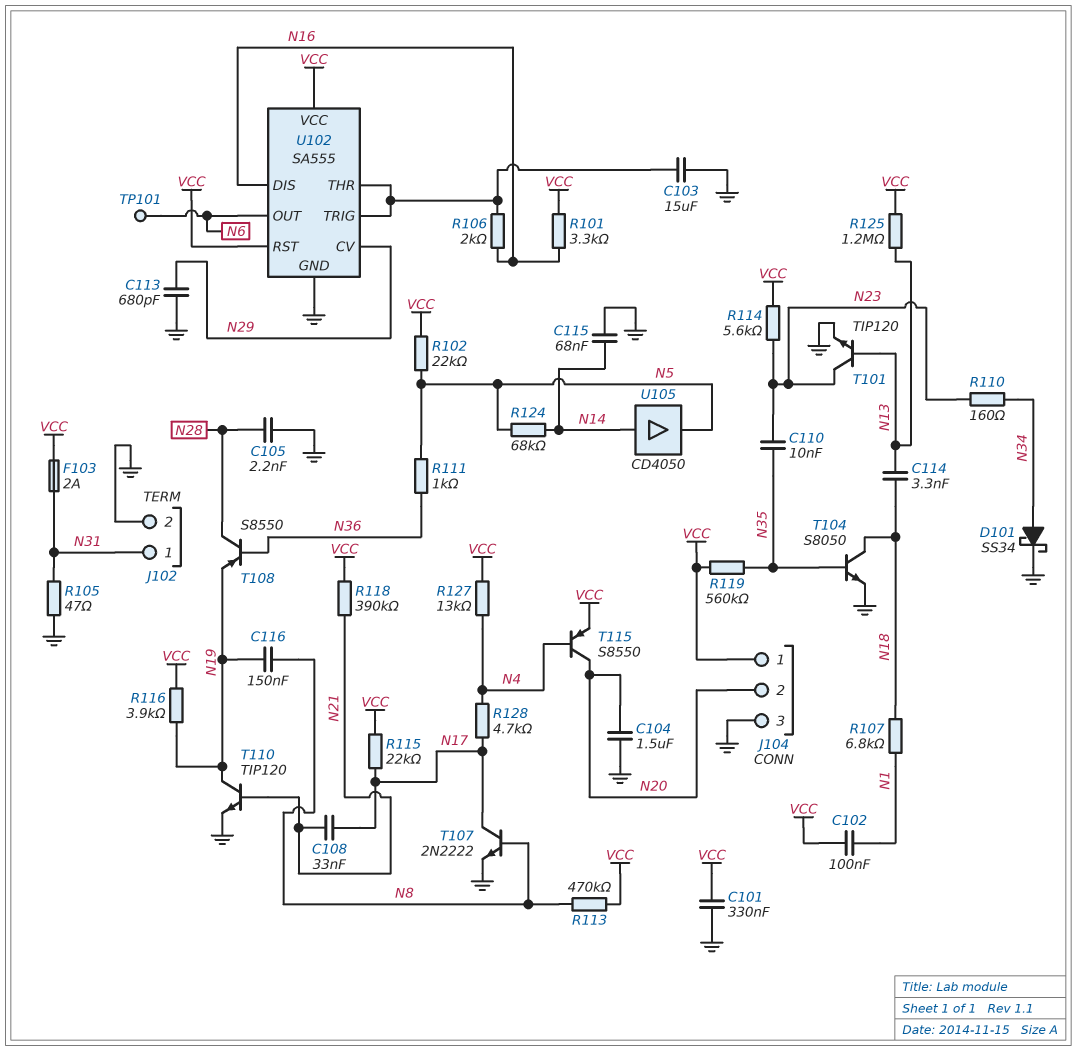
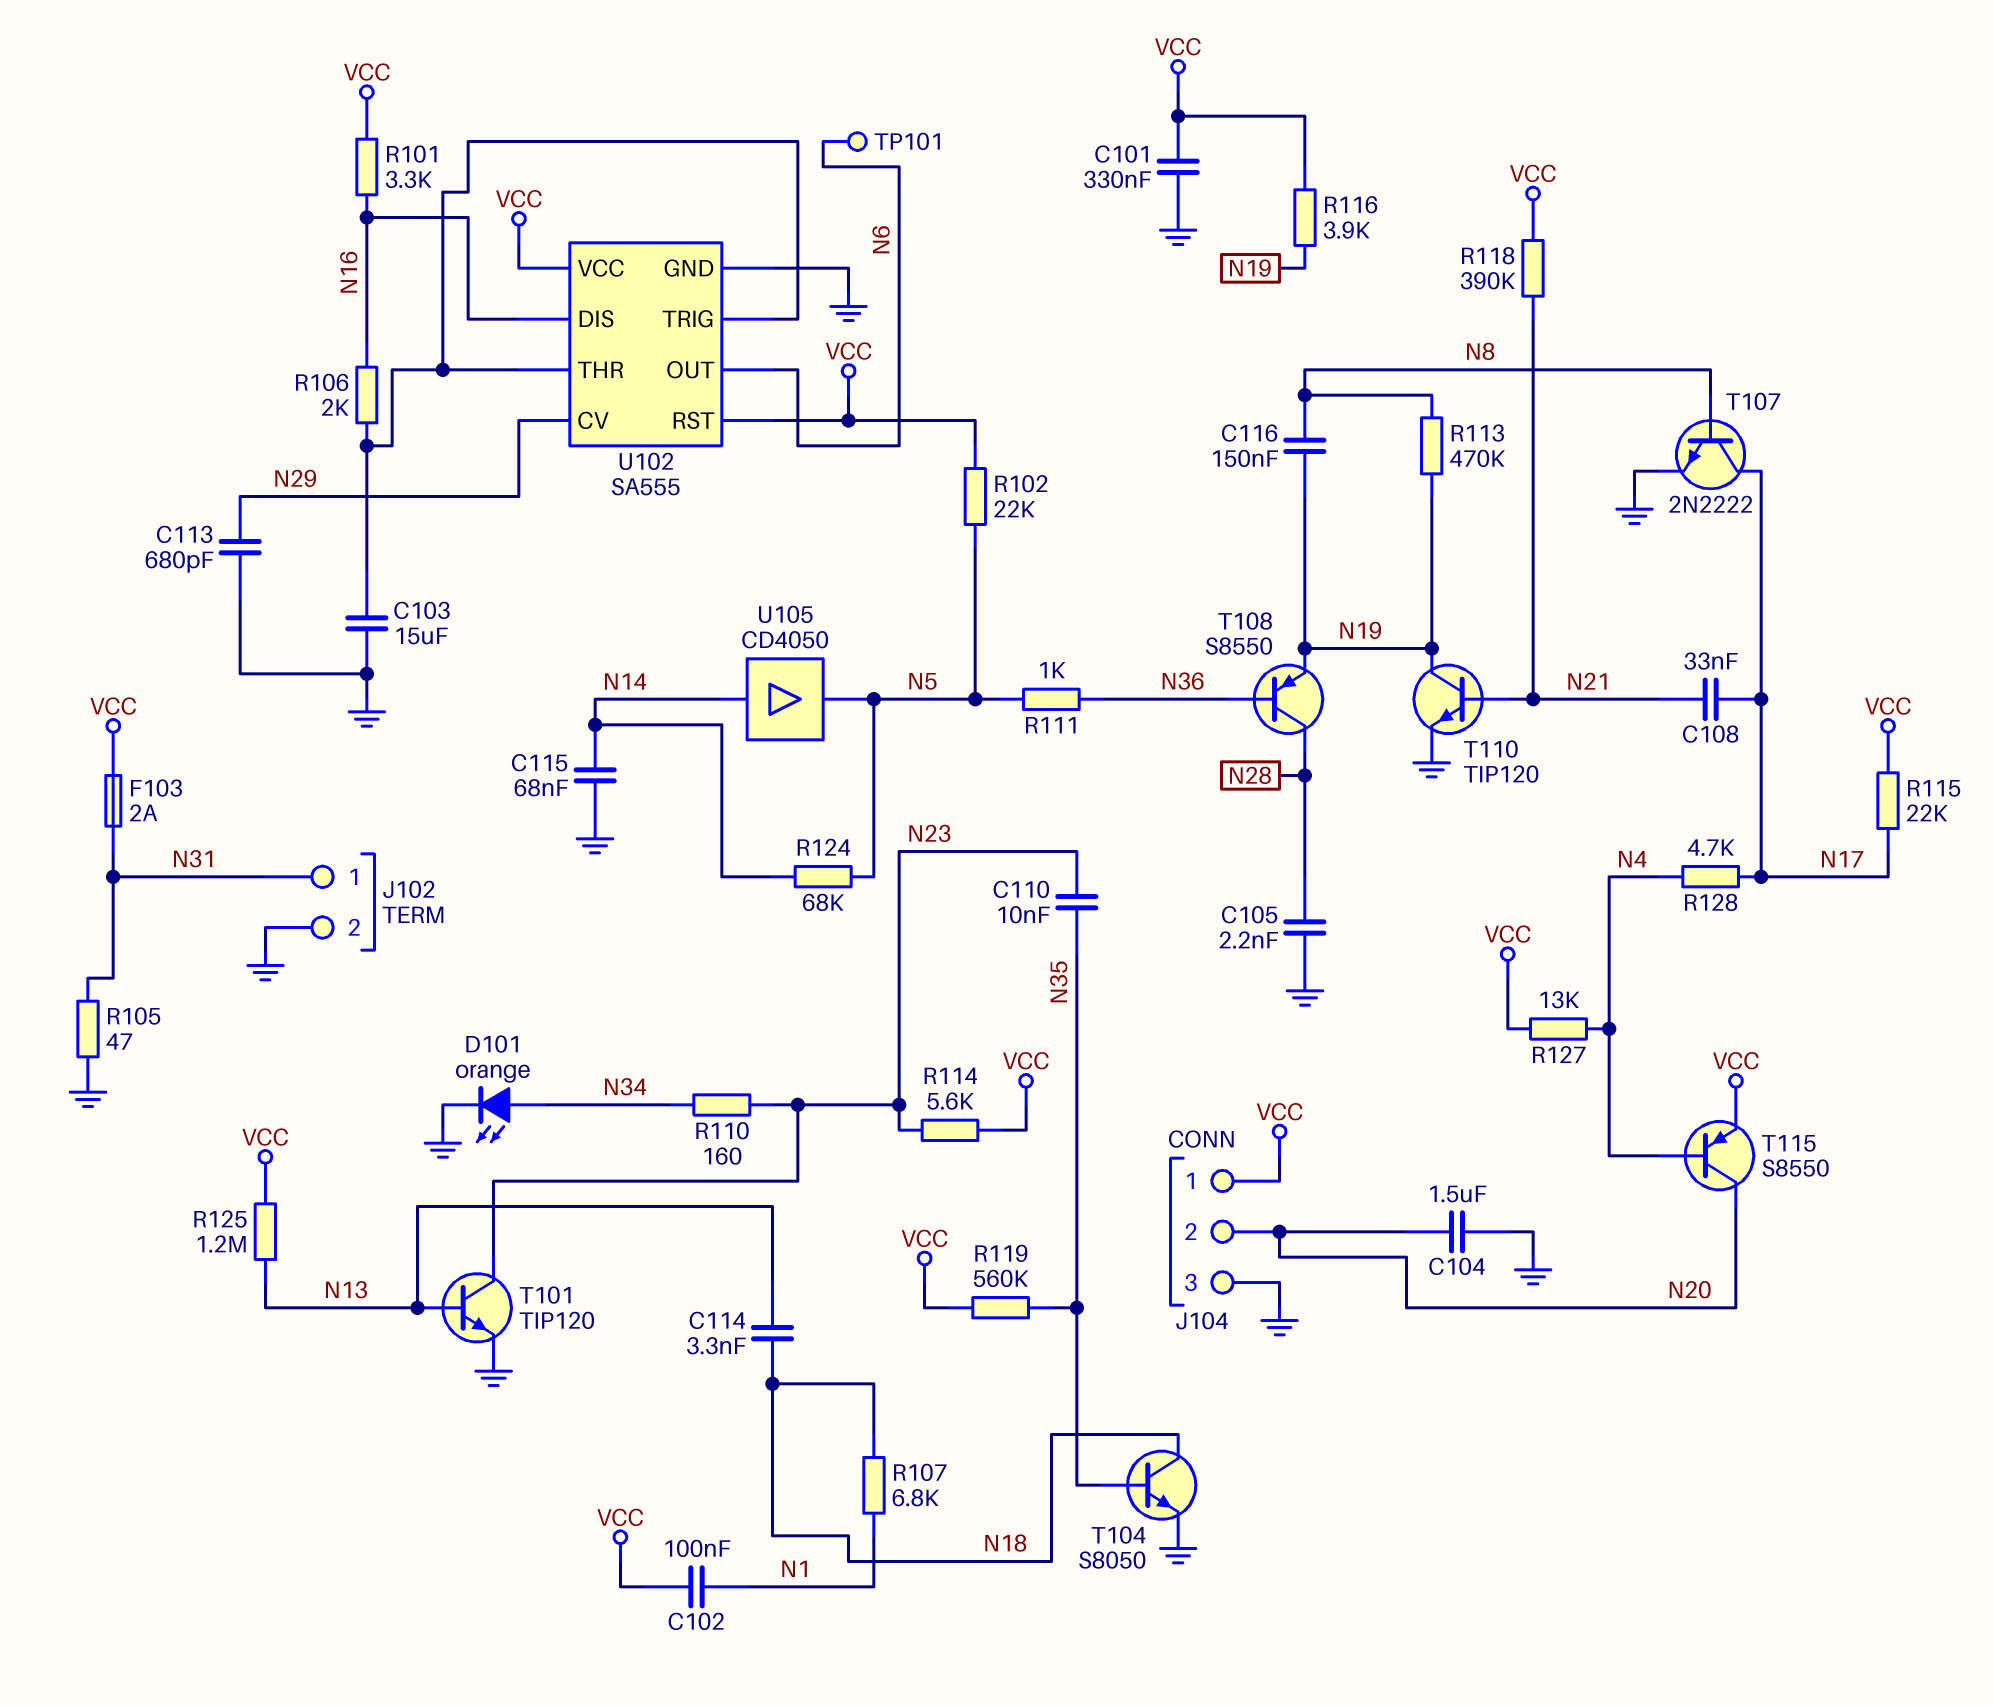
D101: schottky SS34 (A N34, K GND) -> LED orange (A N34, K GND)
R113: 470k (N8, VCC) -> 470k (N8, N19)

